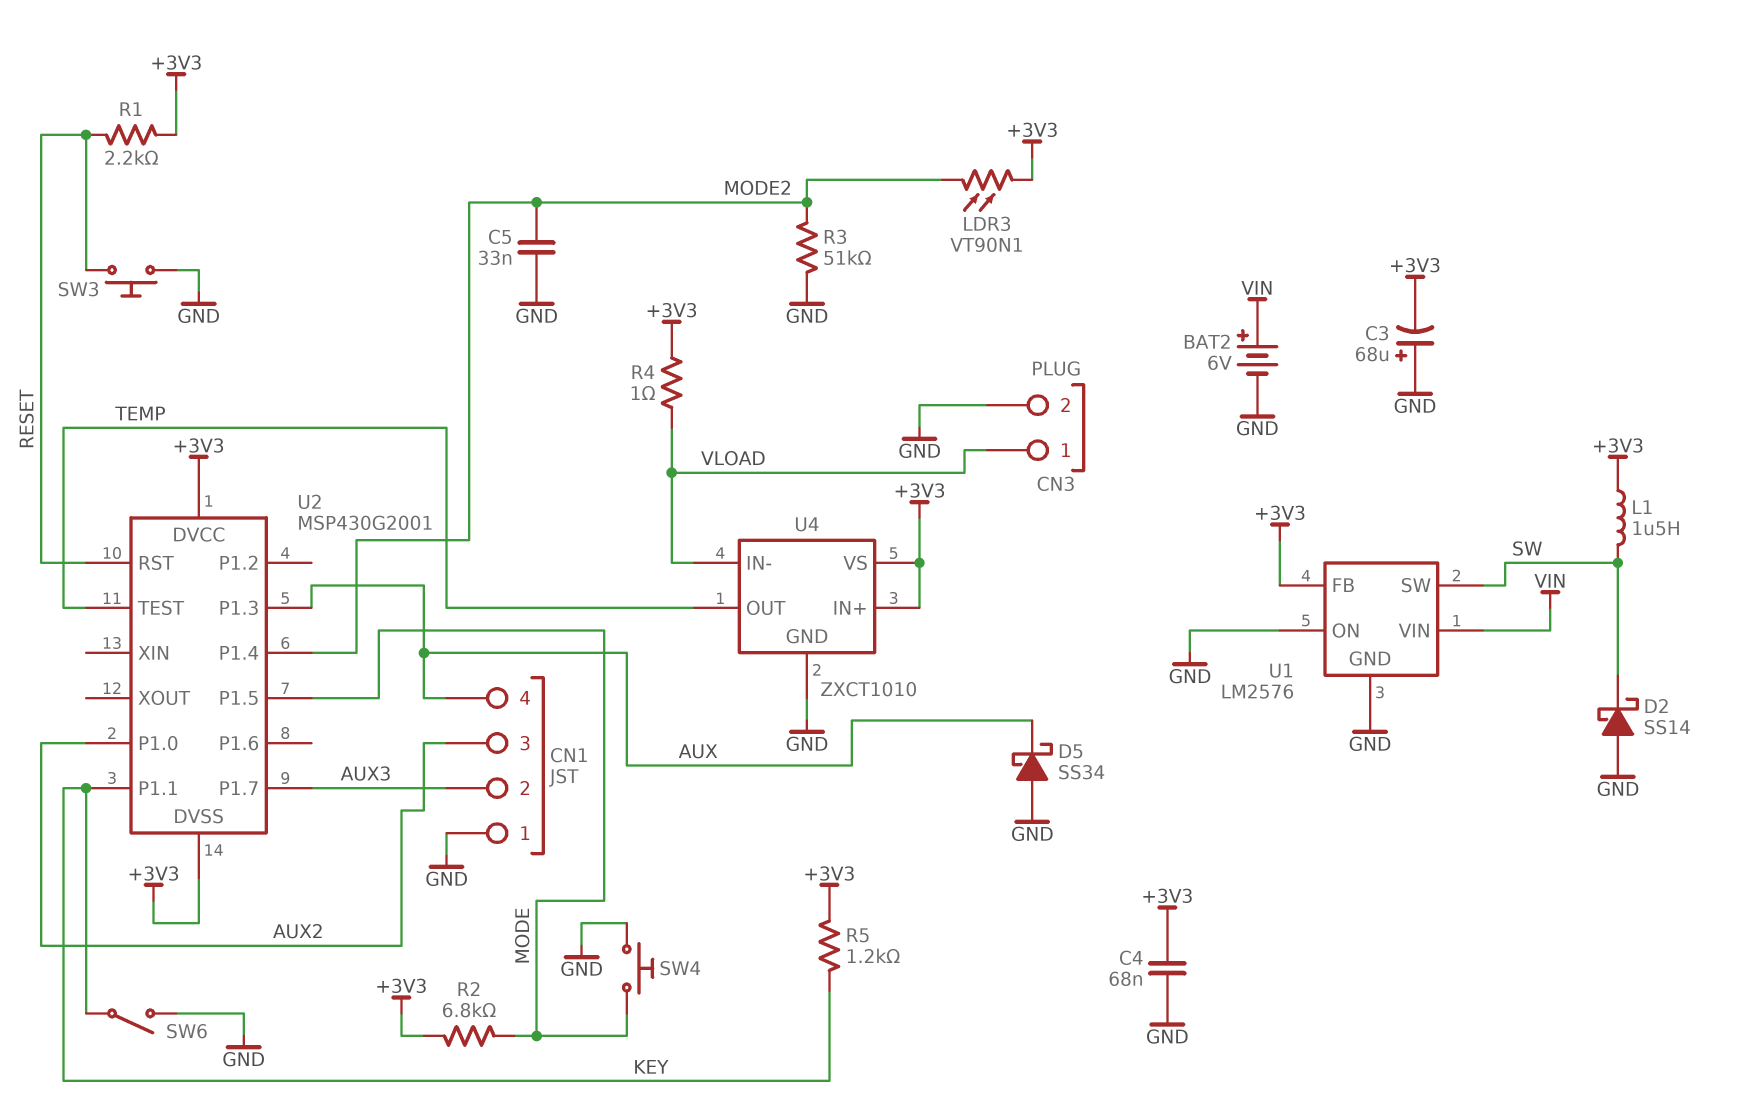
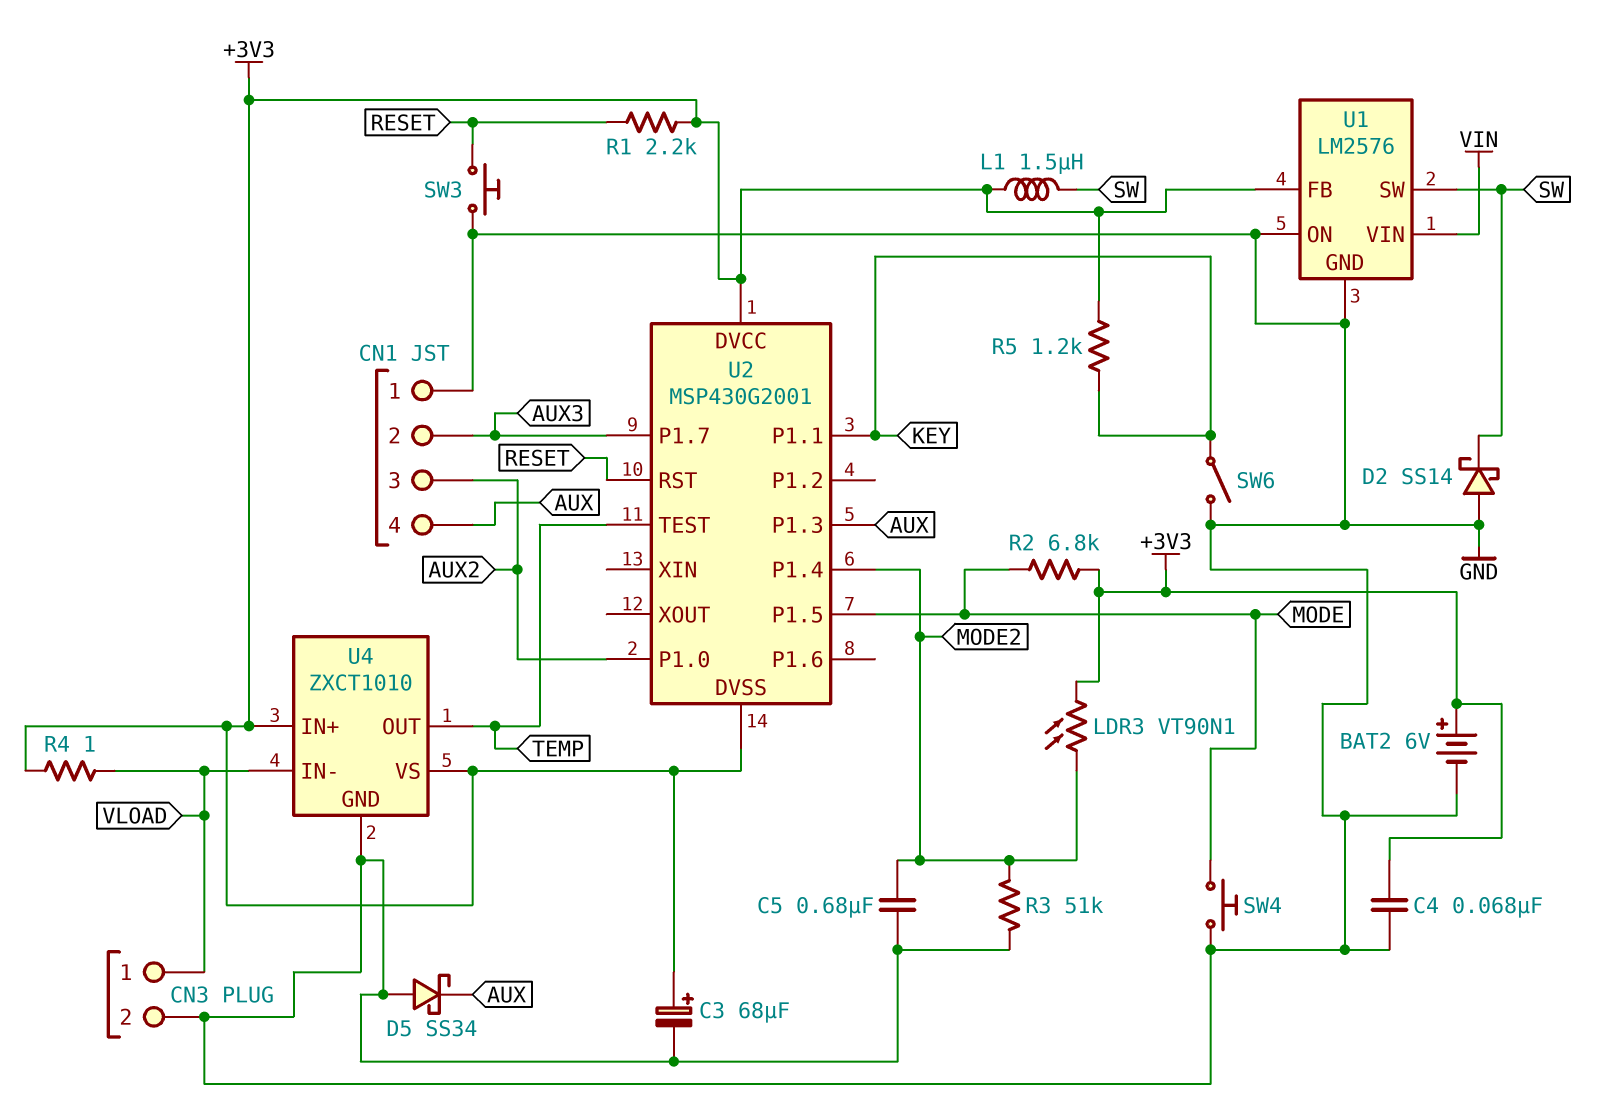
BAT2: 6V (plus VIN, minus GND) -> 6V (plus +3V3, minus GND)
C3: 68uF (plus GND, minus +3V3) -> 68uF (plus +3V3, minus GND)
C5: 33nF (GND, MODE2) -> 680nF (GND, MODE2)

